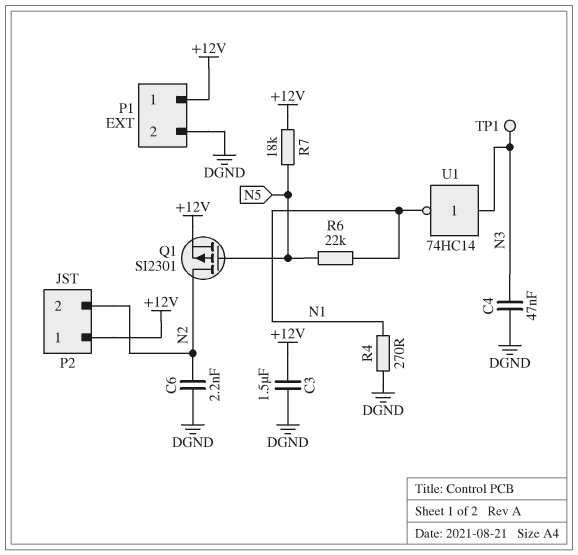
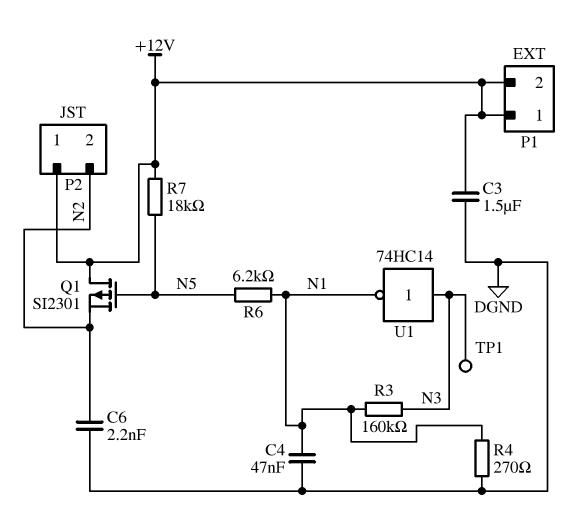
C4: 47nF (DGND, N3) -> 47nF (DGND, N1)
P1 pin 2: DGND -> +12V
Q1: PMOS SI2301 (G N5, D N2, S +12V) -> PMOS SI2301 (G N5, D +12V, S N2)
R3: none -> 160k (N1, N3)
R6: 22k (N1, N5) -> 6.2k (N1, N5)

